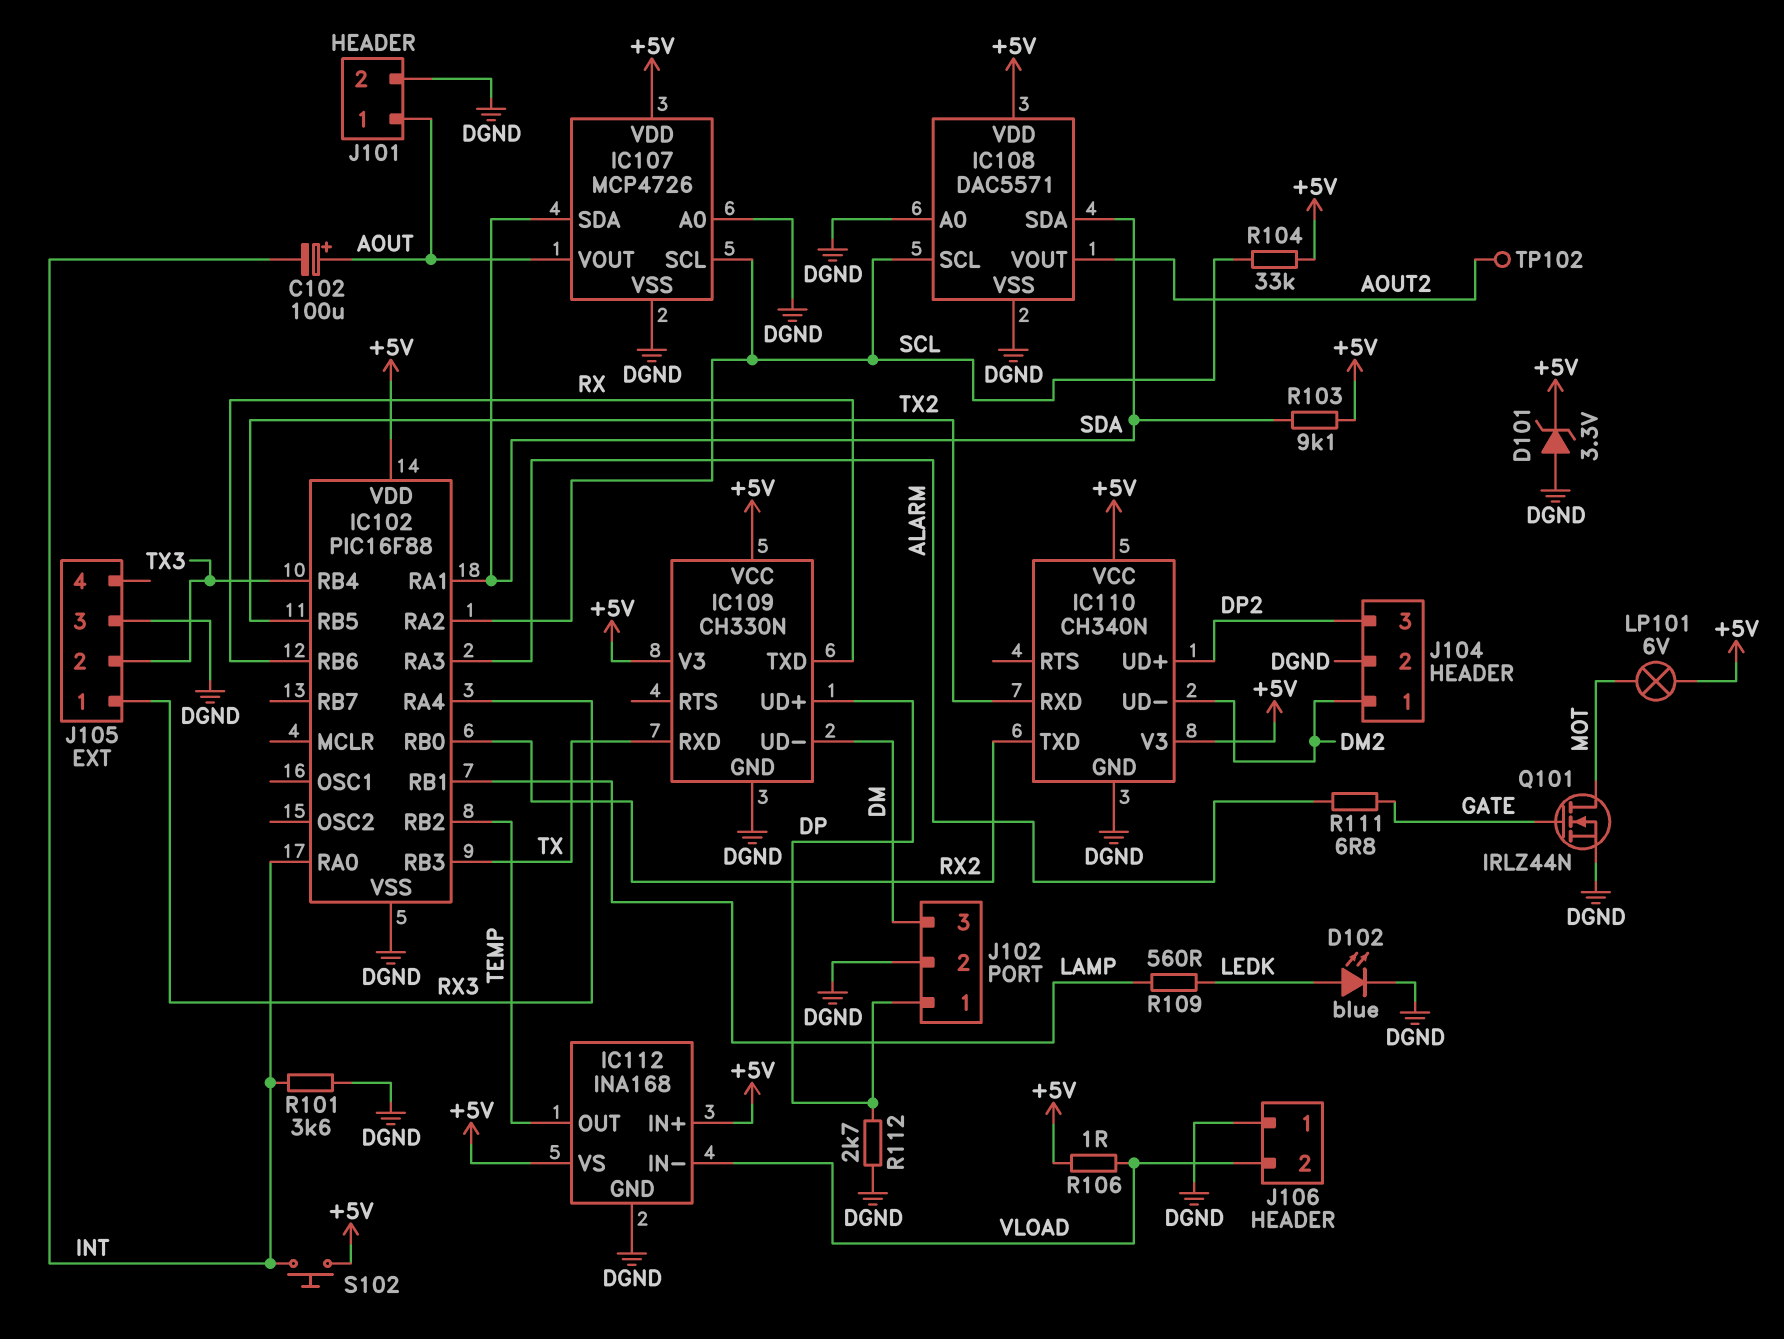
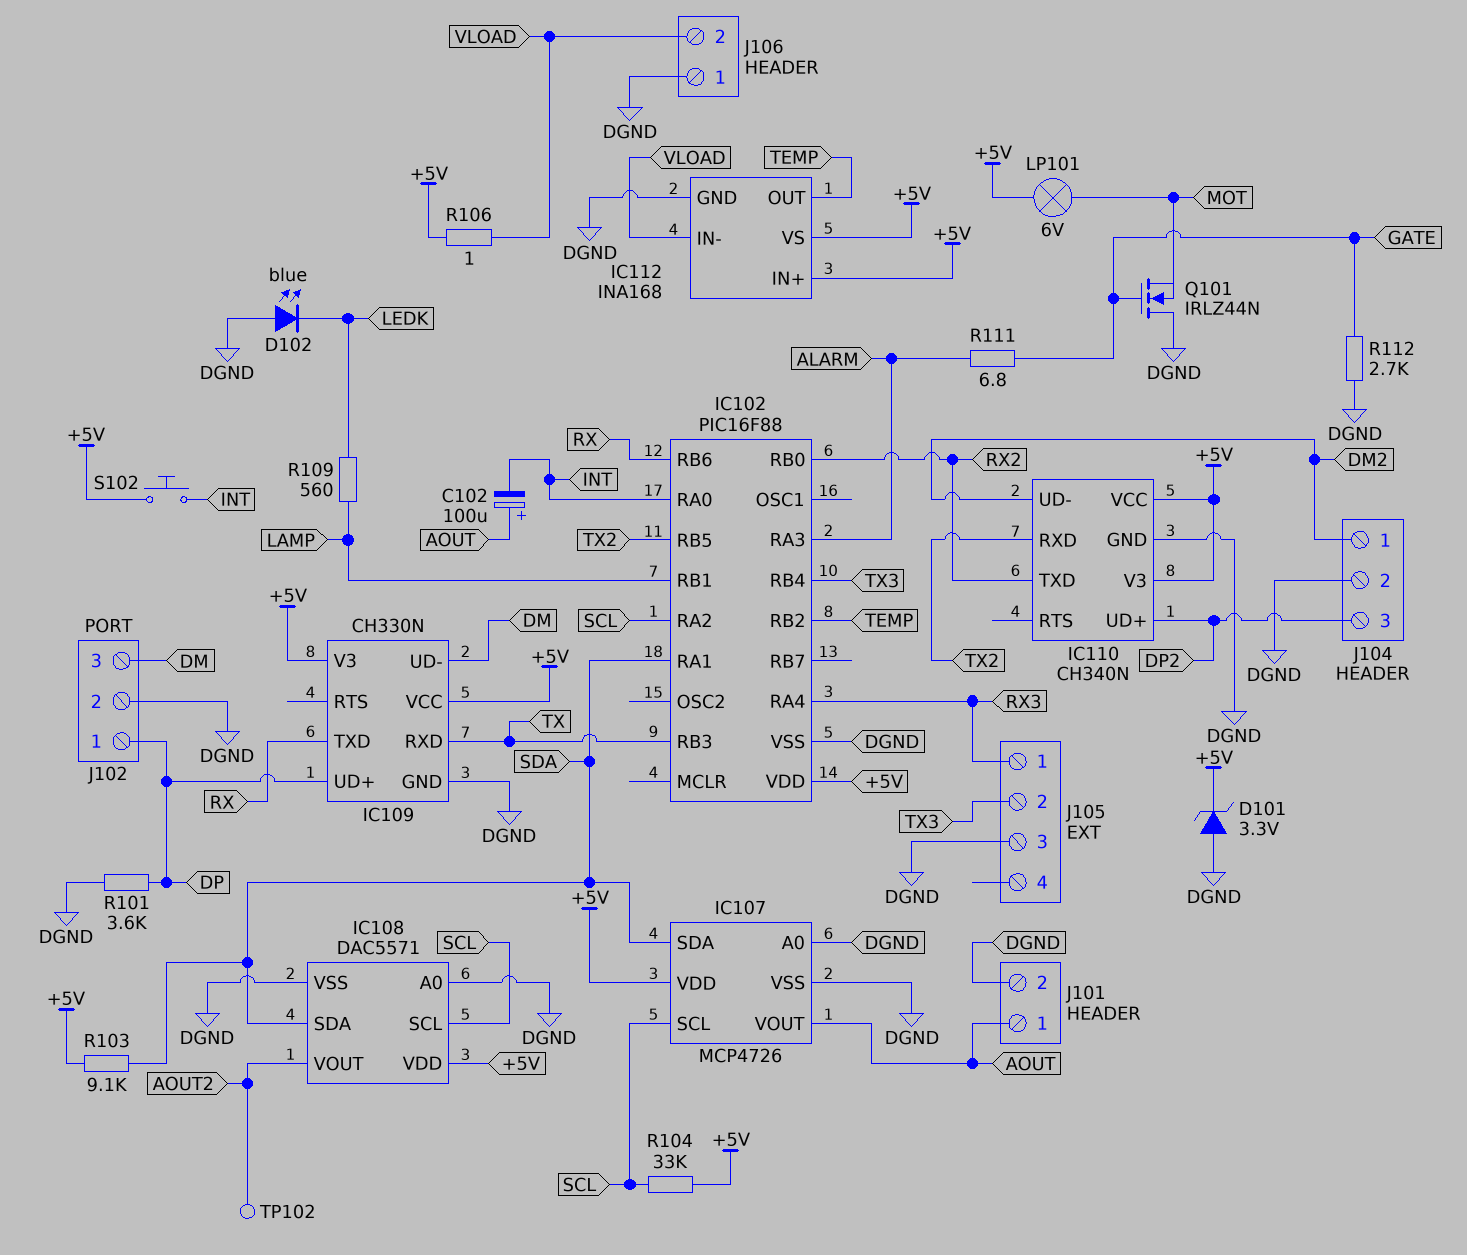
D102: LED blue (A LEDK, K DGND) -> LED blue (A DGND, K LEDK)
Q101: NMOS IRLZ44N (G GATE, D MOT, S DGND) -> NMOS IRLZ44N (G GATE, D DGND, S MOT)
R101: 3.6k (DGND, INT) -> 3.6k (DGND, DP)
R112: 2.7k (DGND, DP) -> 2.7k (DGND, GATE)

